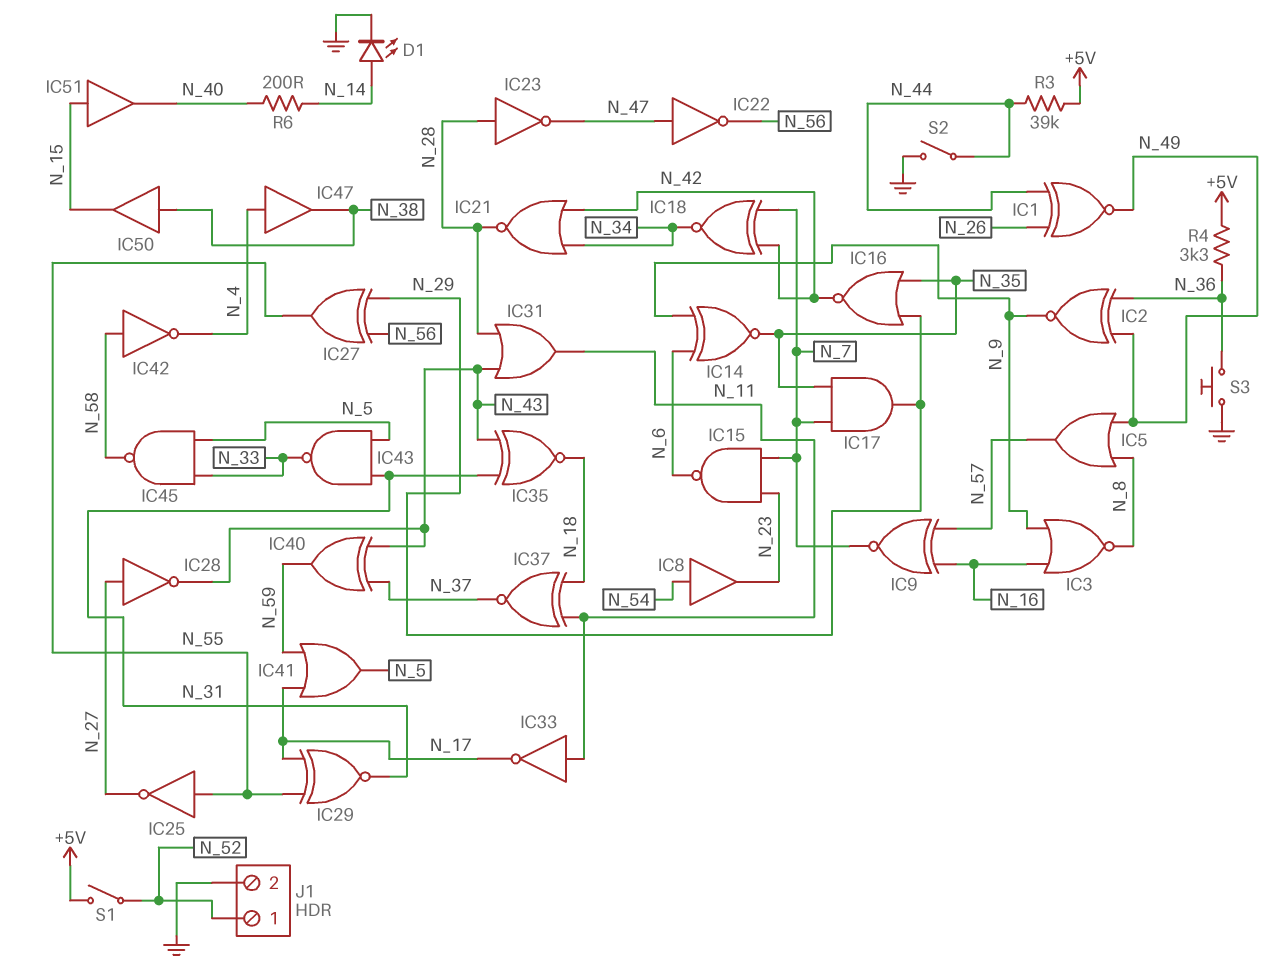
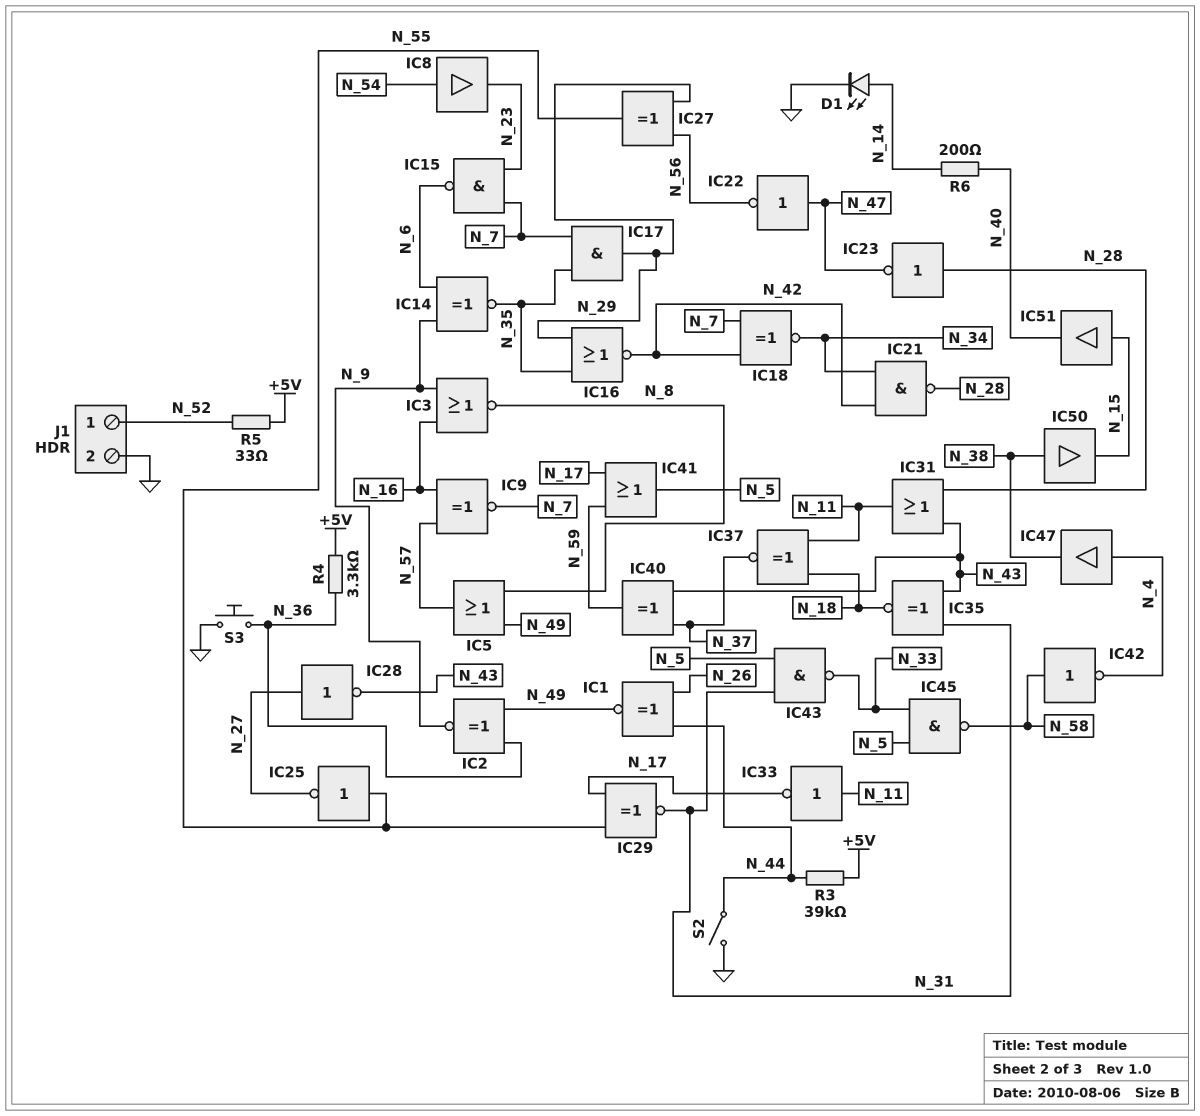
IC21: NOR (in N_34, in N_42, out N_28) -> NAND (in N_34, in N_42, out N_28)
R5: none -> 33 (+5V, N_52)
S1: switch (+5V, N_52) -> none

